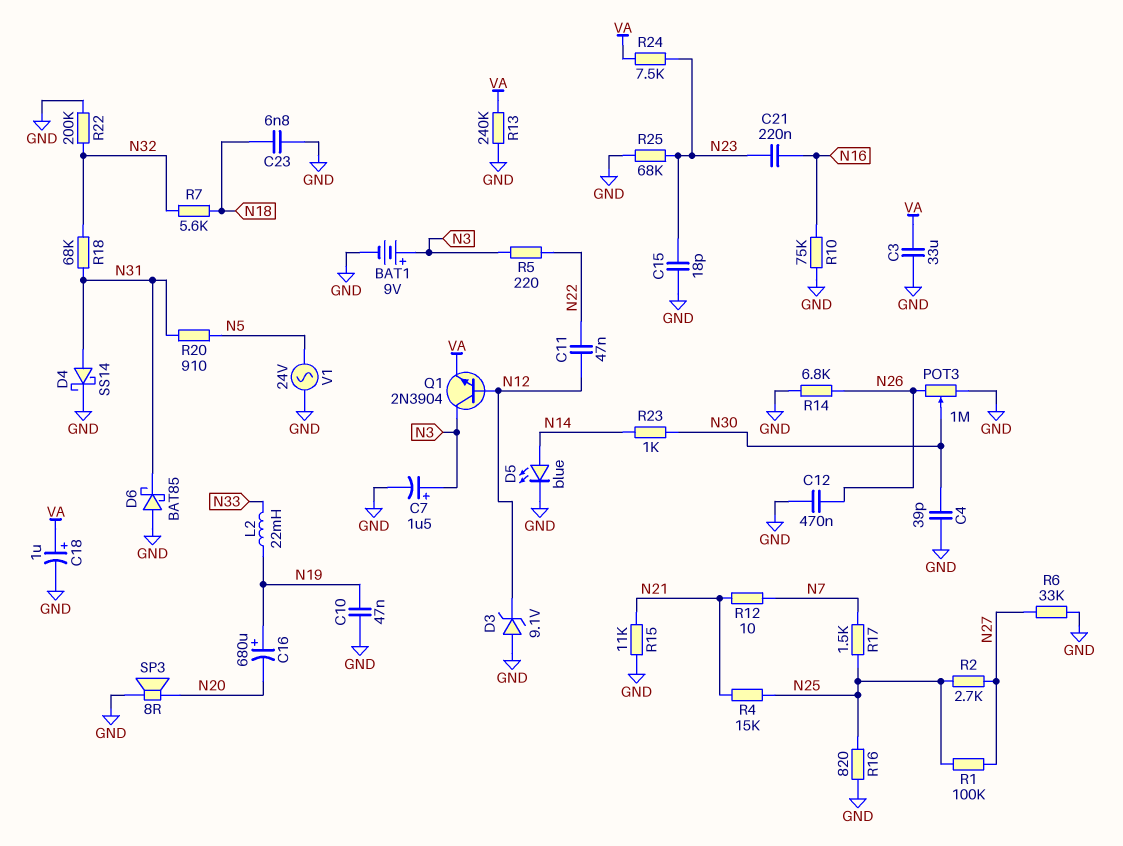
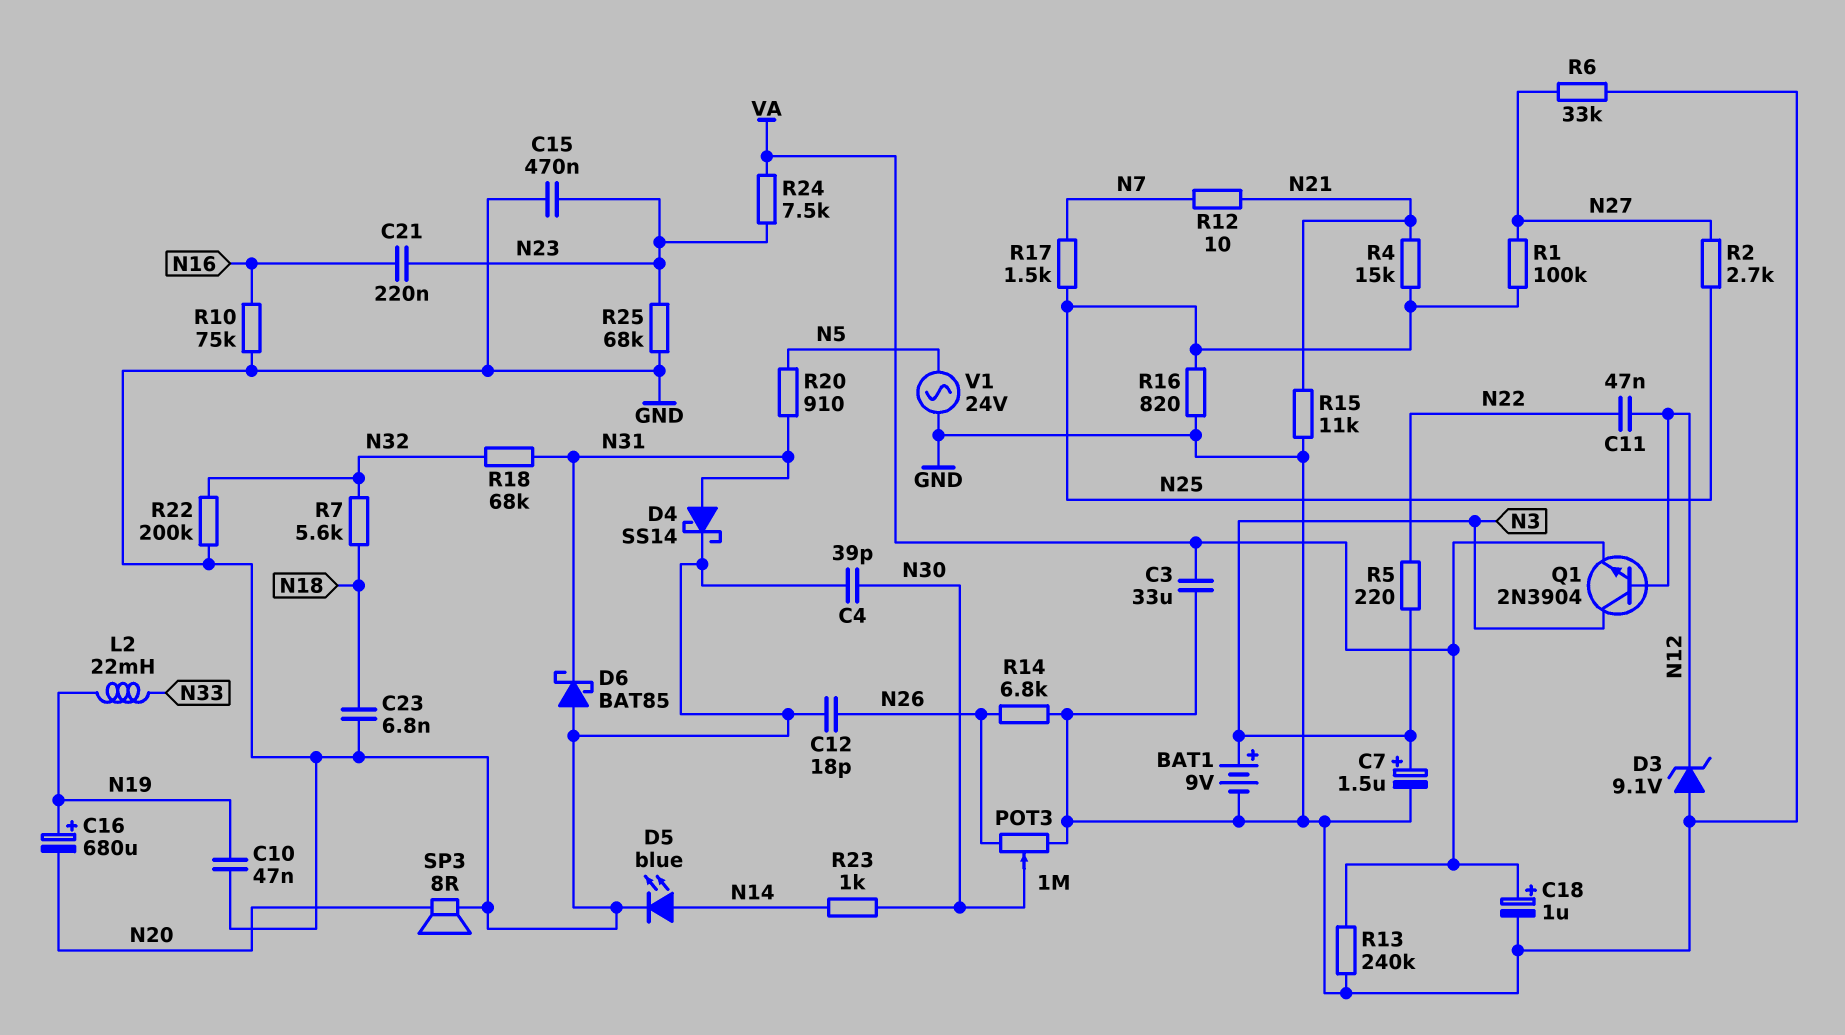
C12: 470nF (GND, N26) -> 18pF (GND, N26)
C15: 18pF (GND, N23) -> 470nF (GND, N23)

